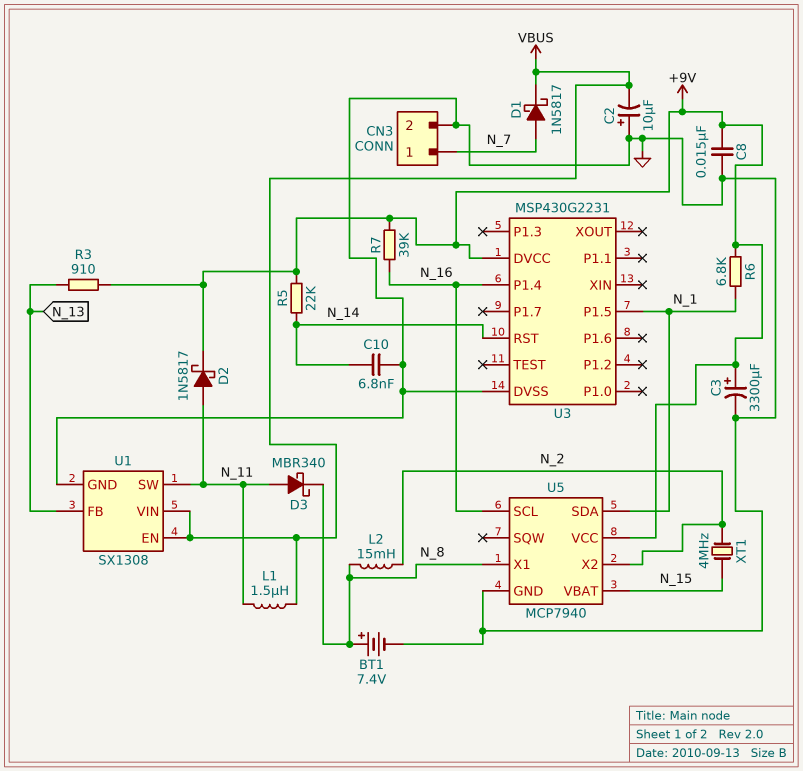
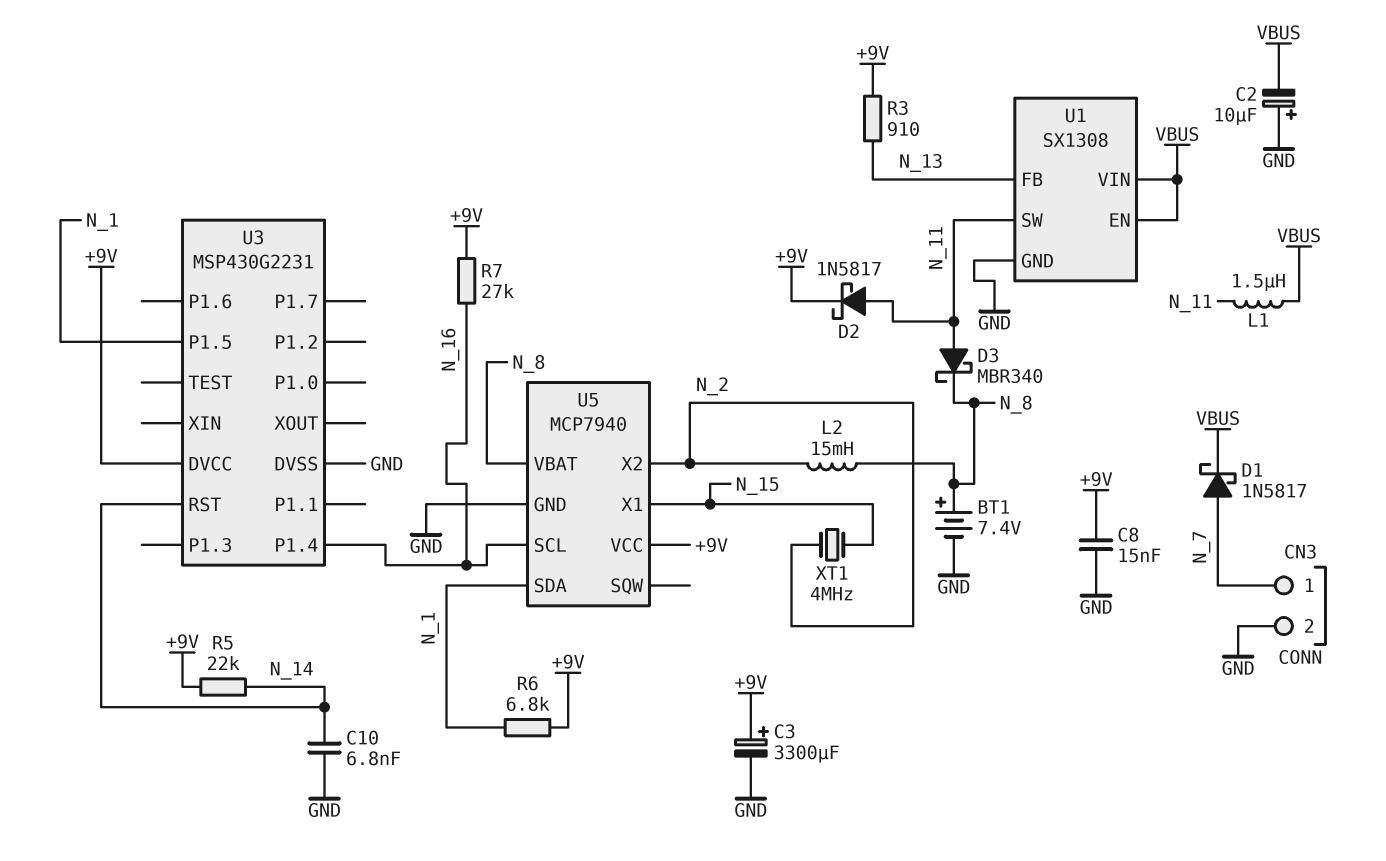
R7: 39k (+9V, N_16) -> 27k (+9V, N_16)
U5 pin VBAT: N_15 -> N_8
U5 pin X1: N_8 -> N_15

